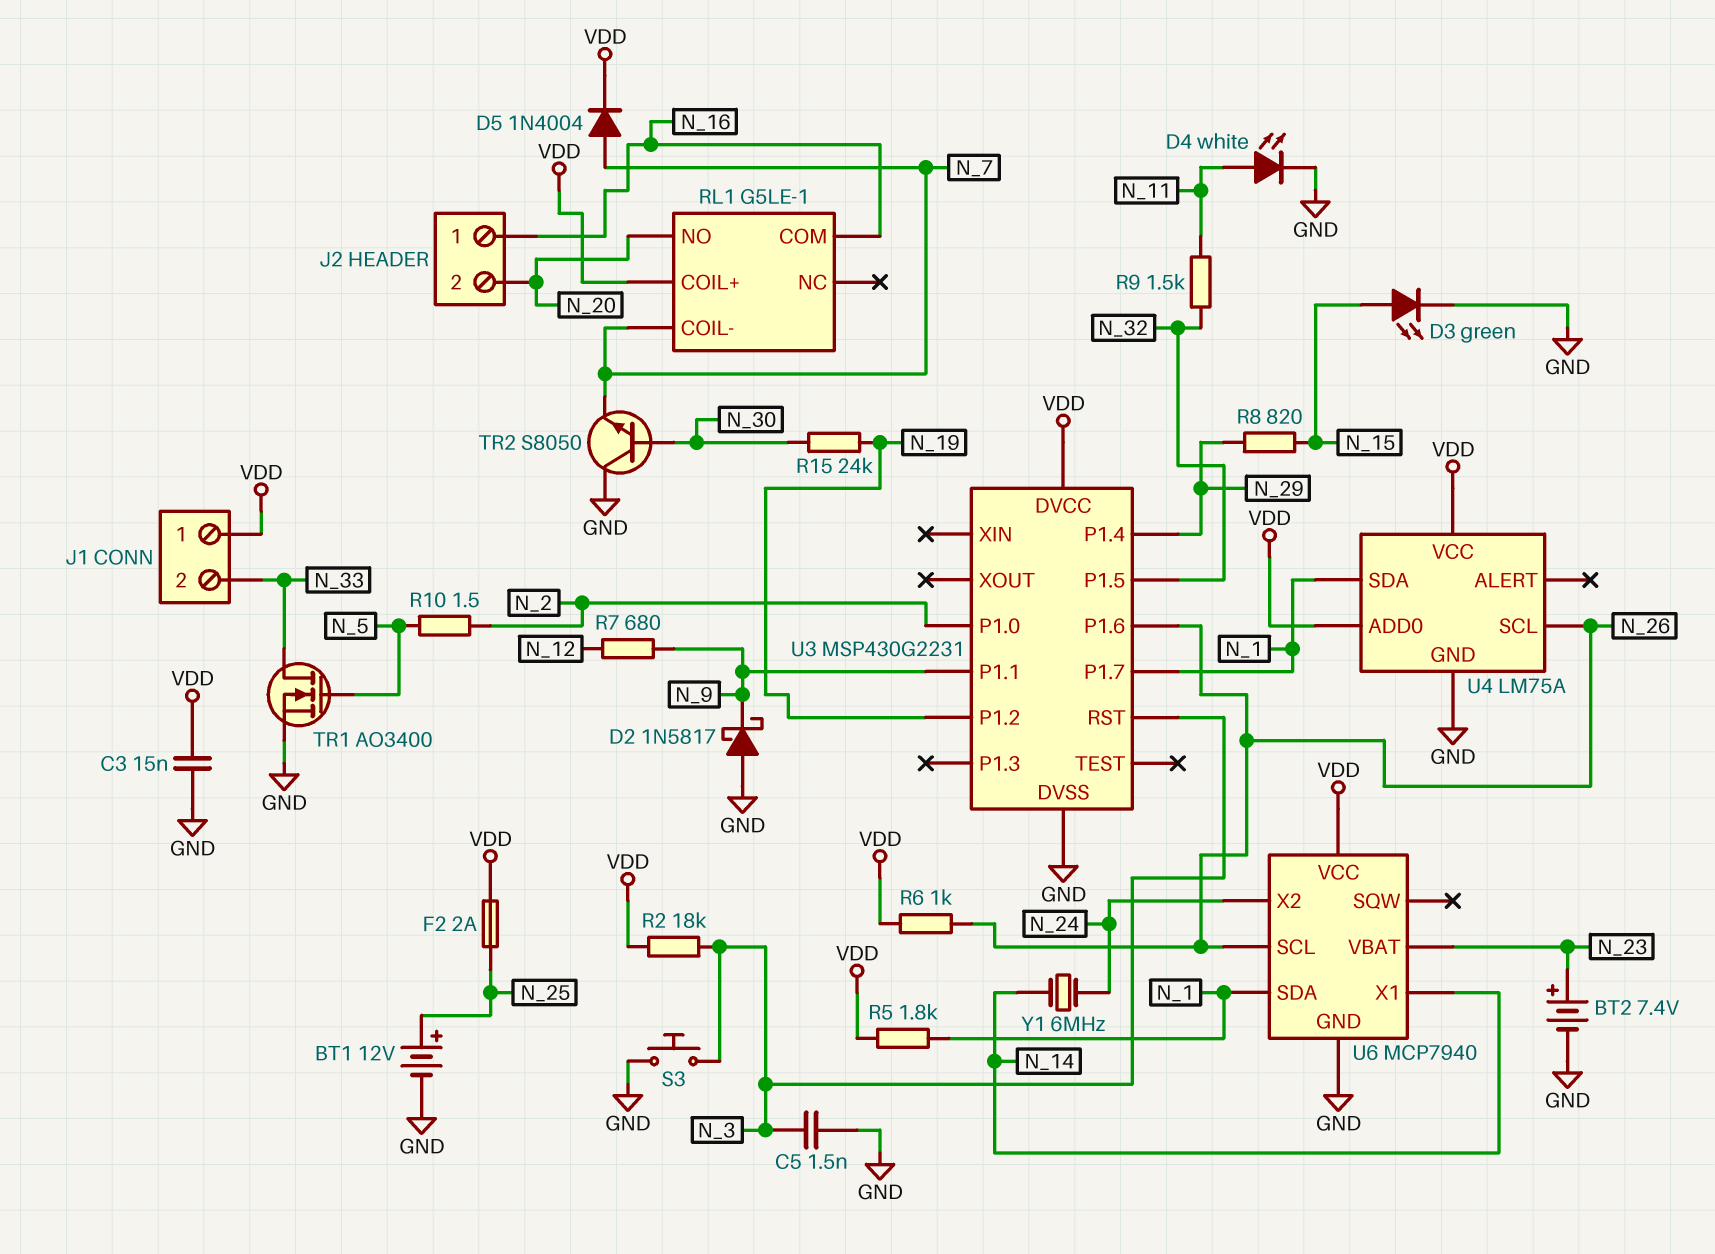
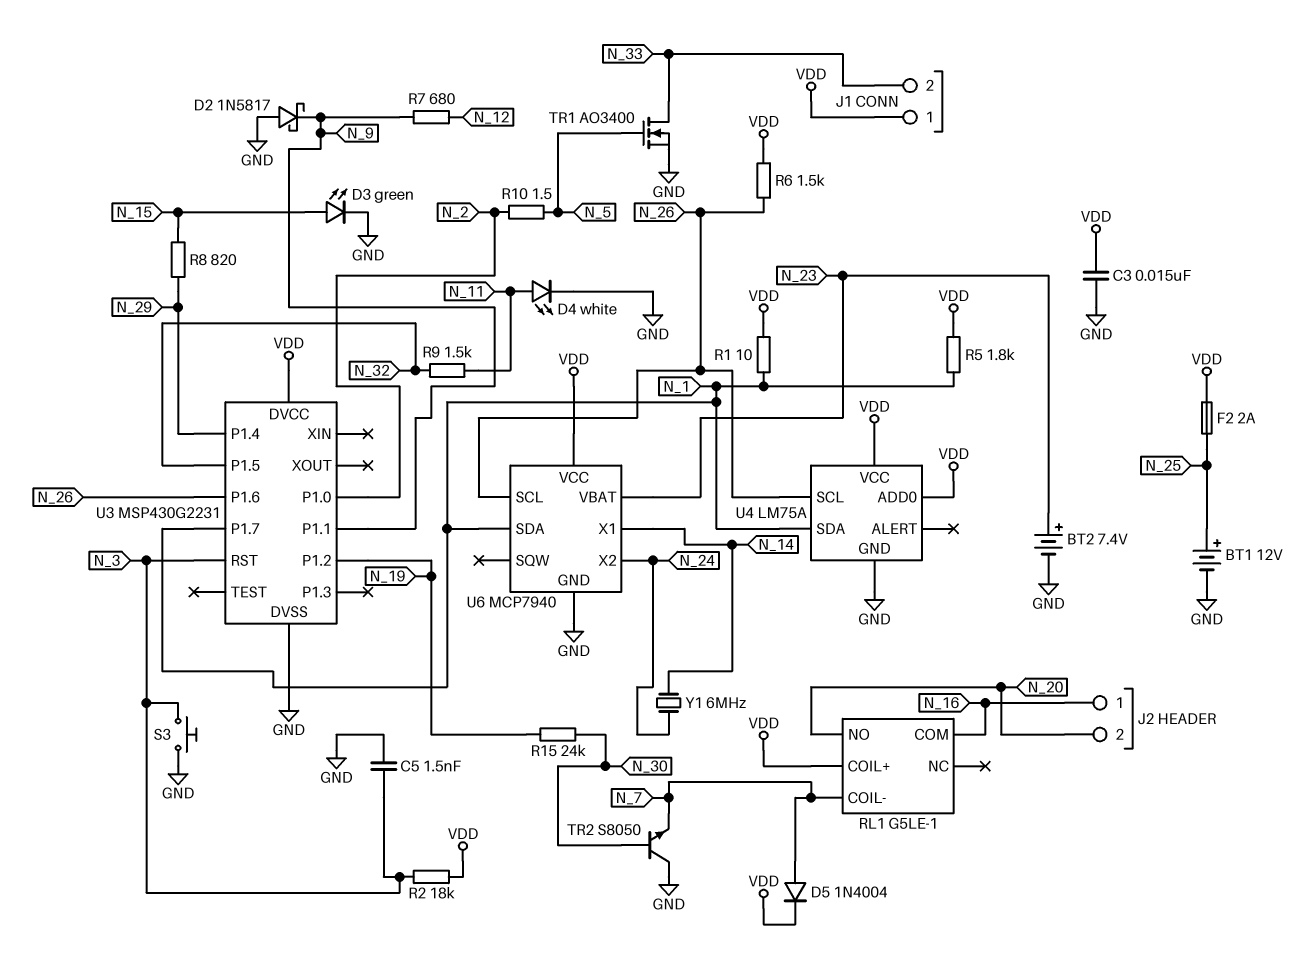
R1: none -> 10 (N_1, VDD)
R6: 1k (N_26, VDD) -> 1.5k (N_26, VDD)

